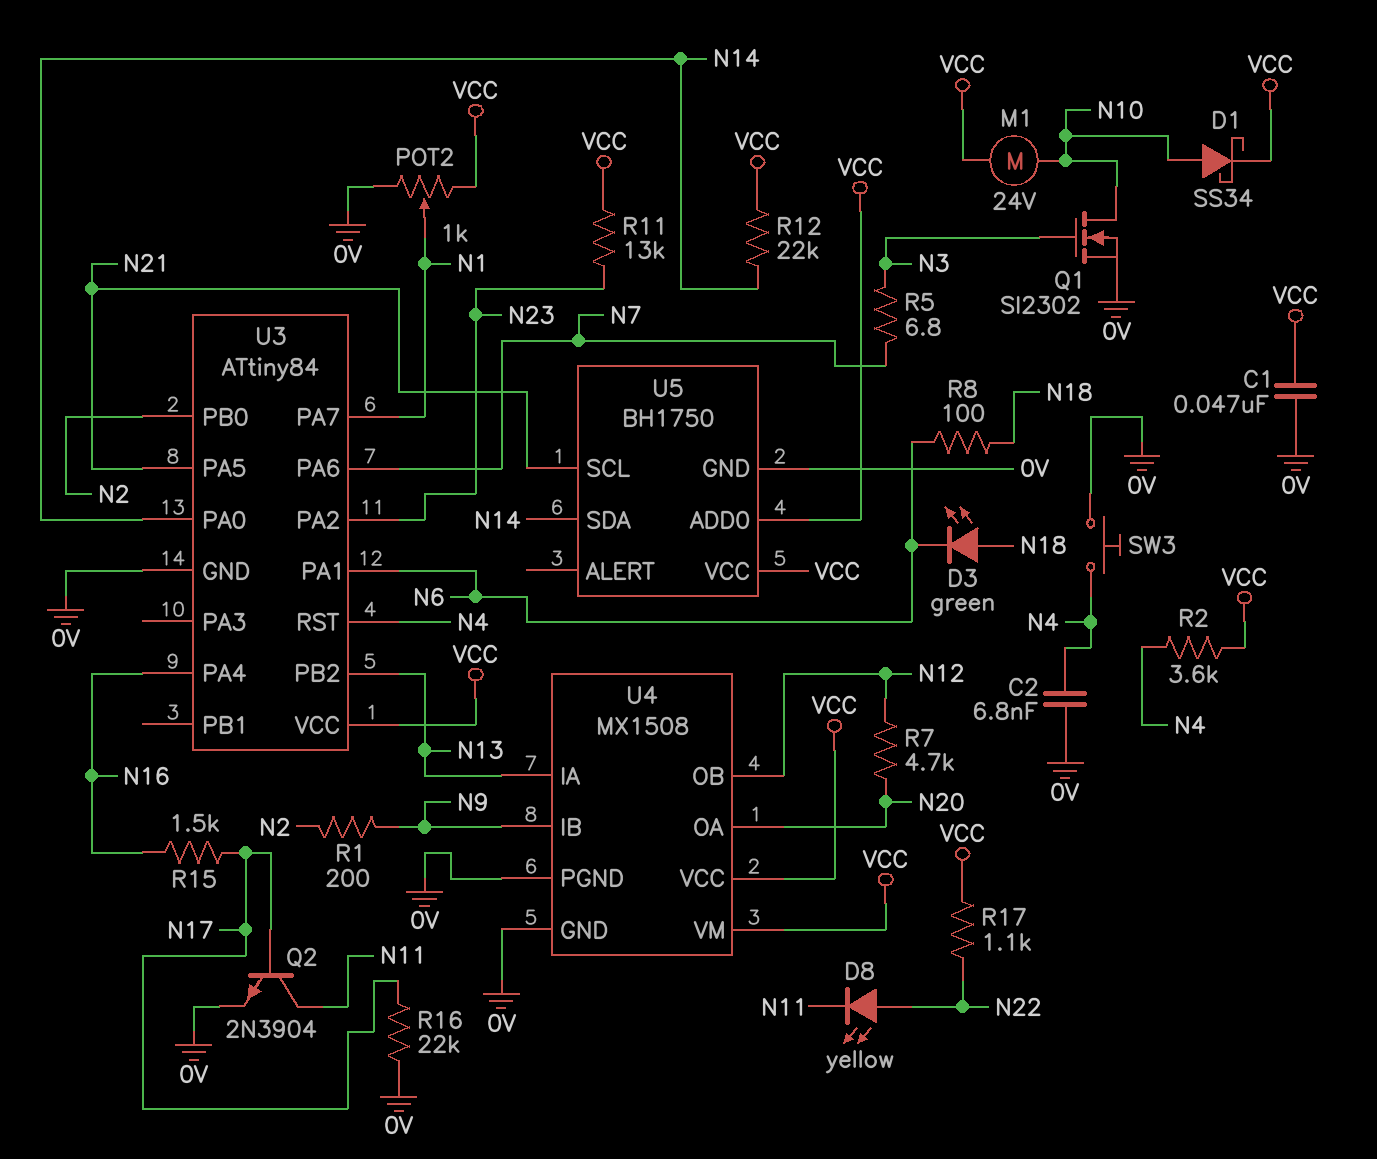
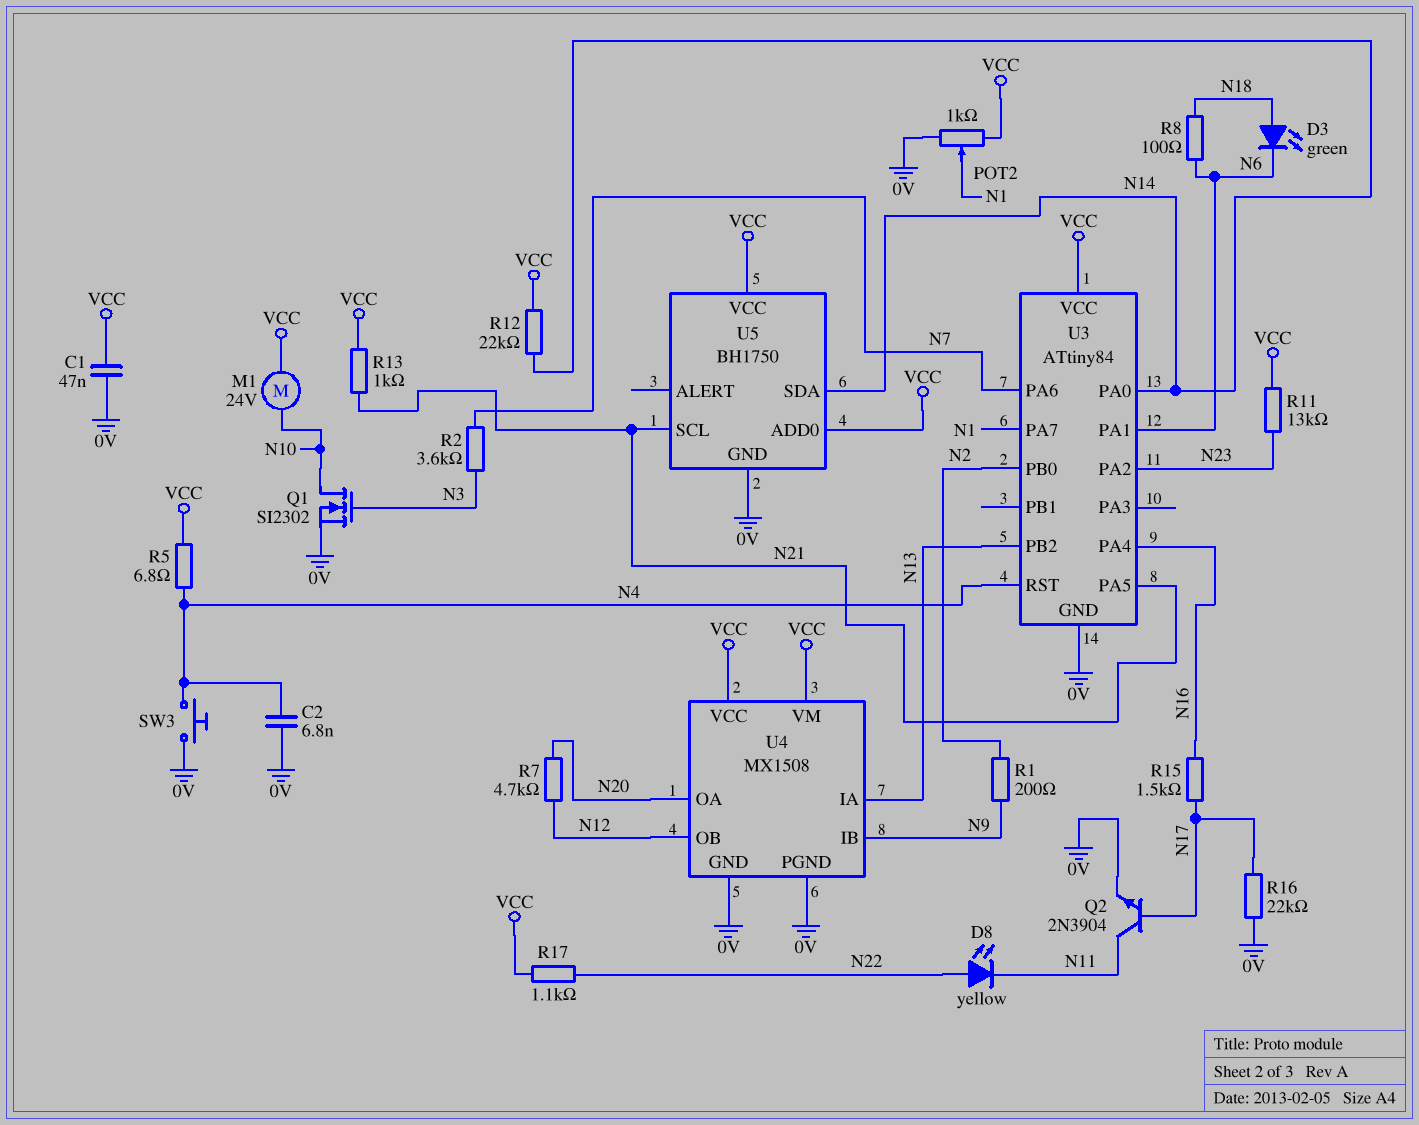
D1: schottky SS34 (A N10, K VCC) -> none
R2: 3.6k (N4, VCC) -> 3.6k (N3, N7)
R5: 6.8 (N3, N7) -> 6.8 (N4, VCC)
R13: none -> 1k (N21, VCC)

